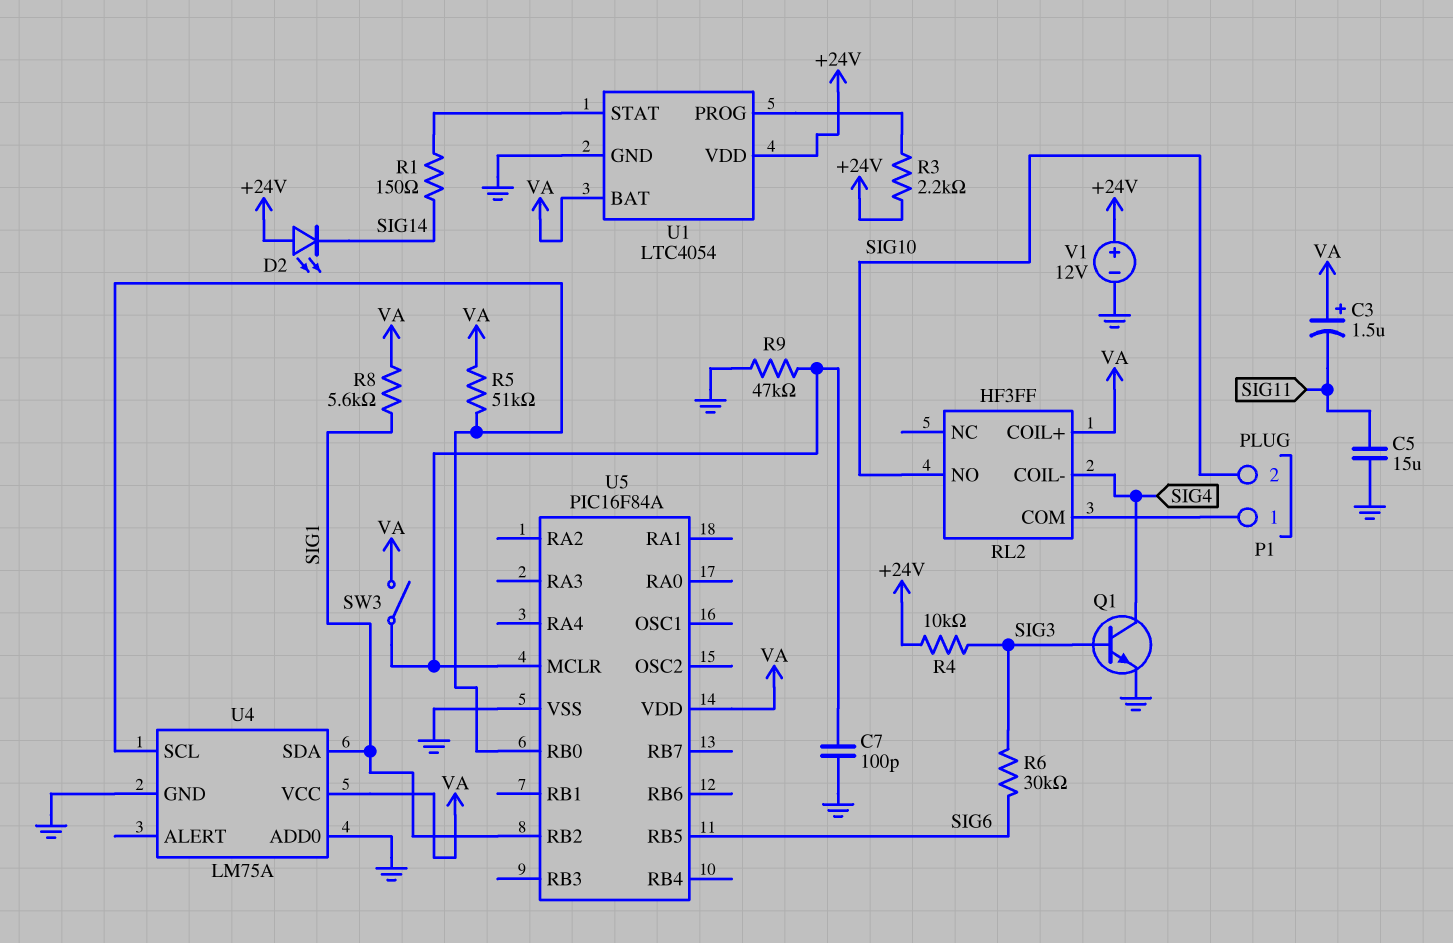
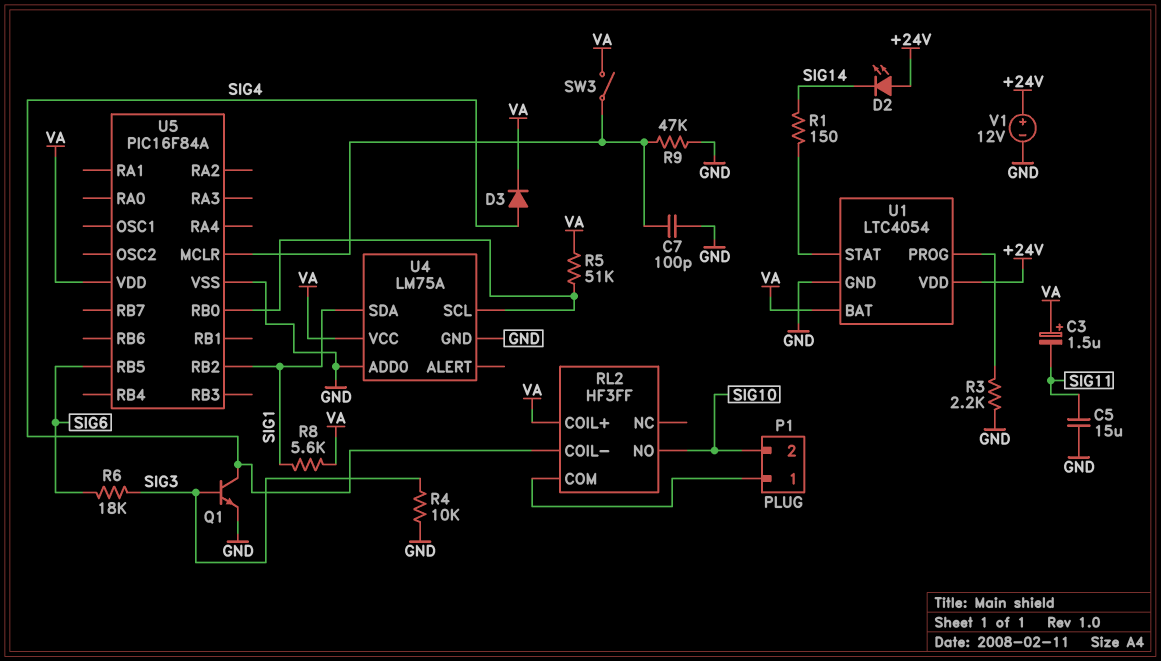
D3: none -> diode (A SIG4, K VA)
R3: 2.2k (+24V, U1/PROG) -> 2.2k (GND, U1/PROG)
R4: 10k (+24V, SIG3) -> 10k (GND, SIG3)
R6: 30k (SIG3, SIG6) -> 18k (SIG3, SIG6)

